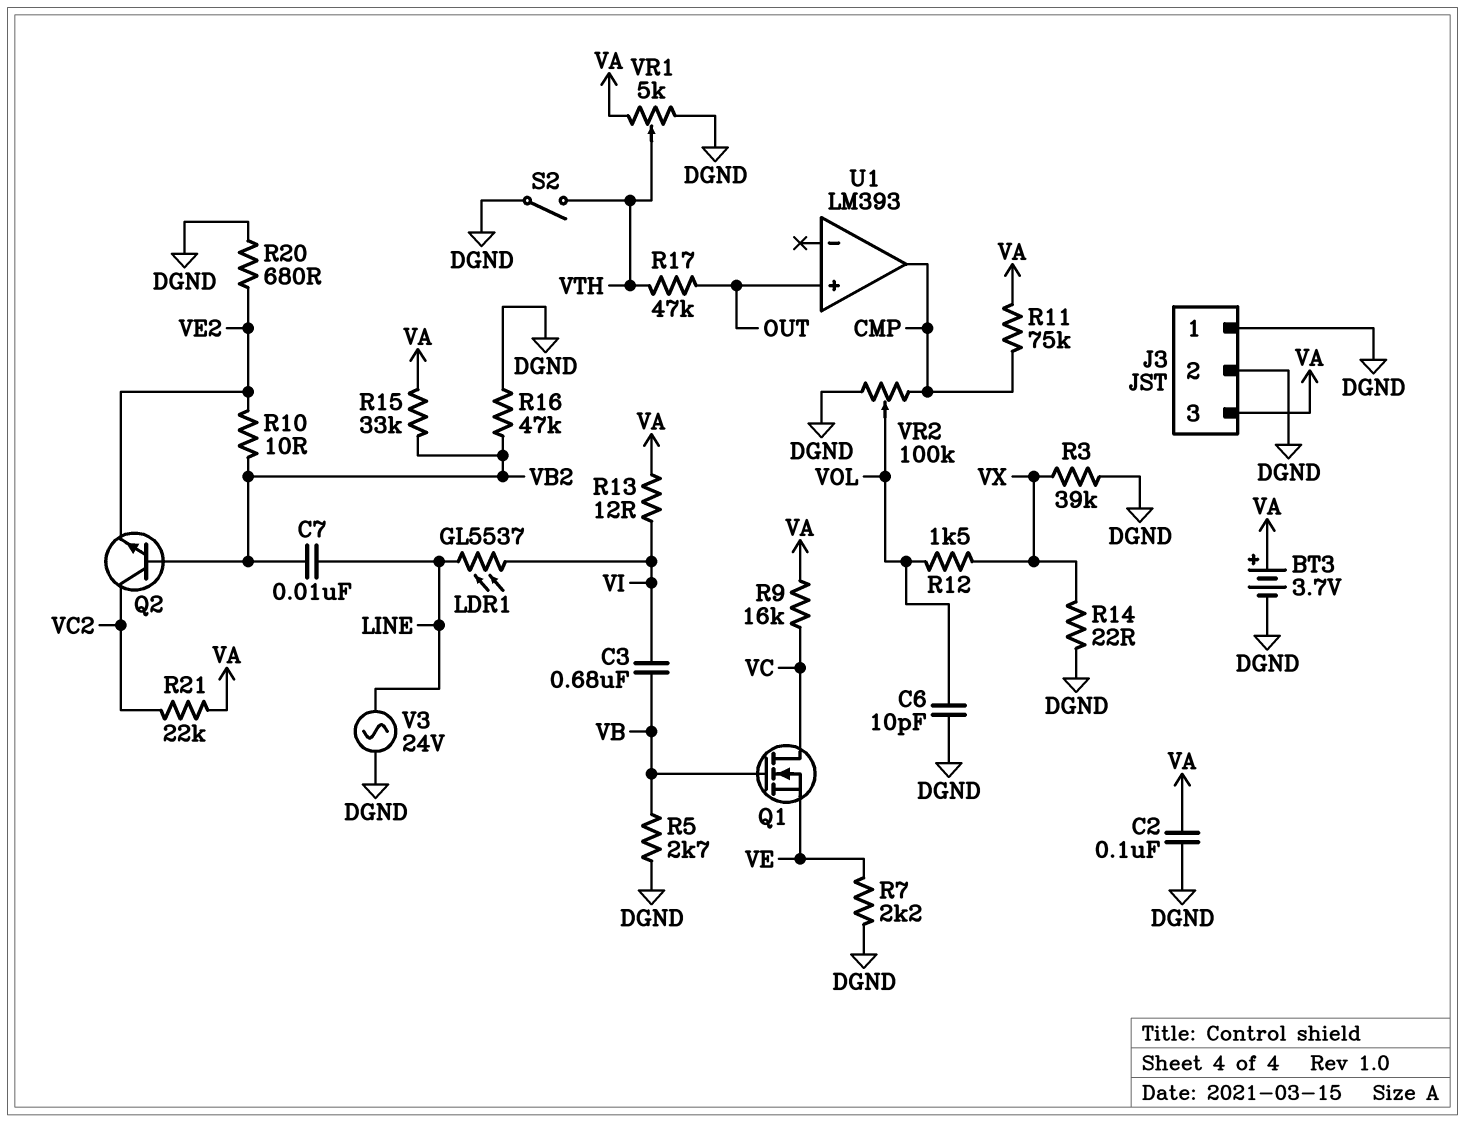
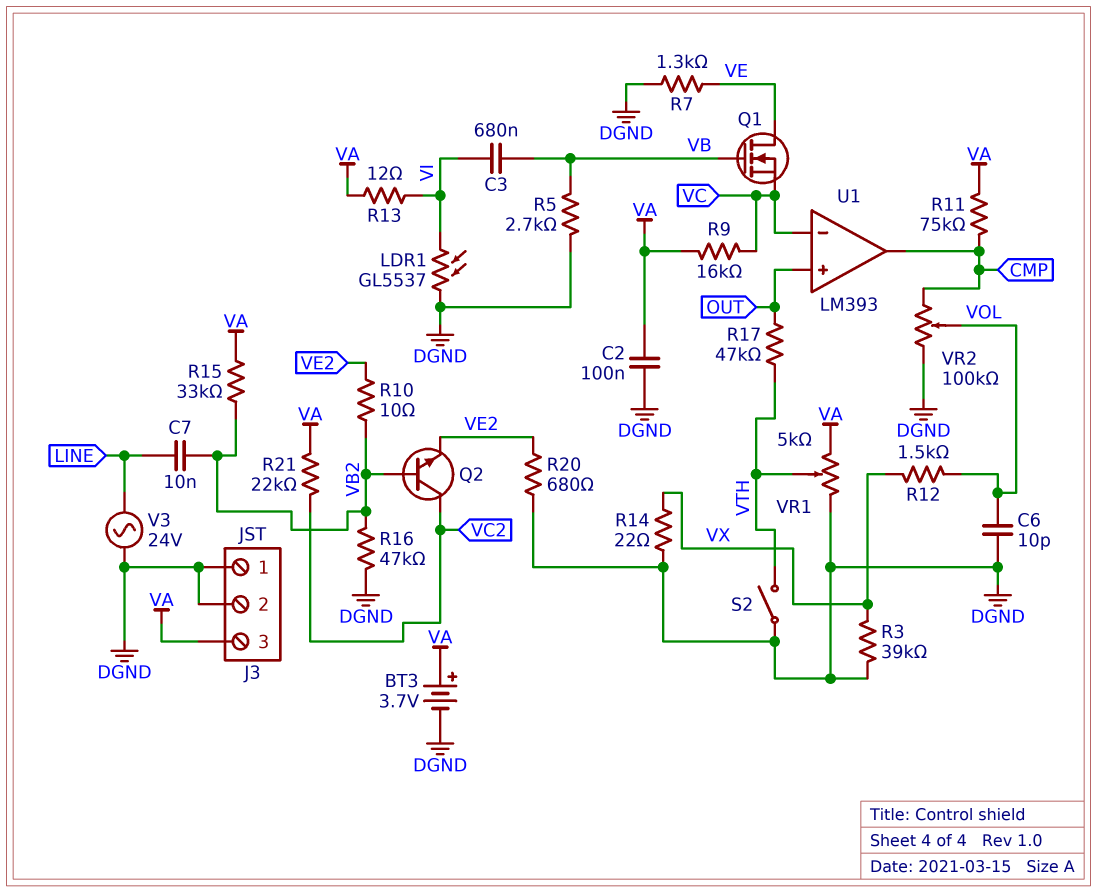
LDR1: GL5537 (LINE, VI) -> GL5537 (DGND, VI)
Q1: NMOS (G VB, D VC, S VE) -> NMOS (G VB, D VE, S VC)
R7: 2.2k (DGND, VE) -> 1.3k (DGND, VE)
U1 pin in-: none -> VC

